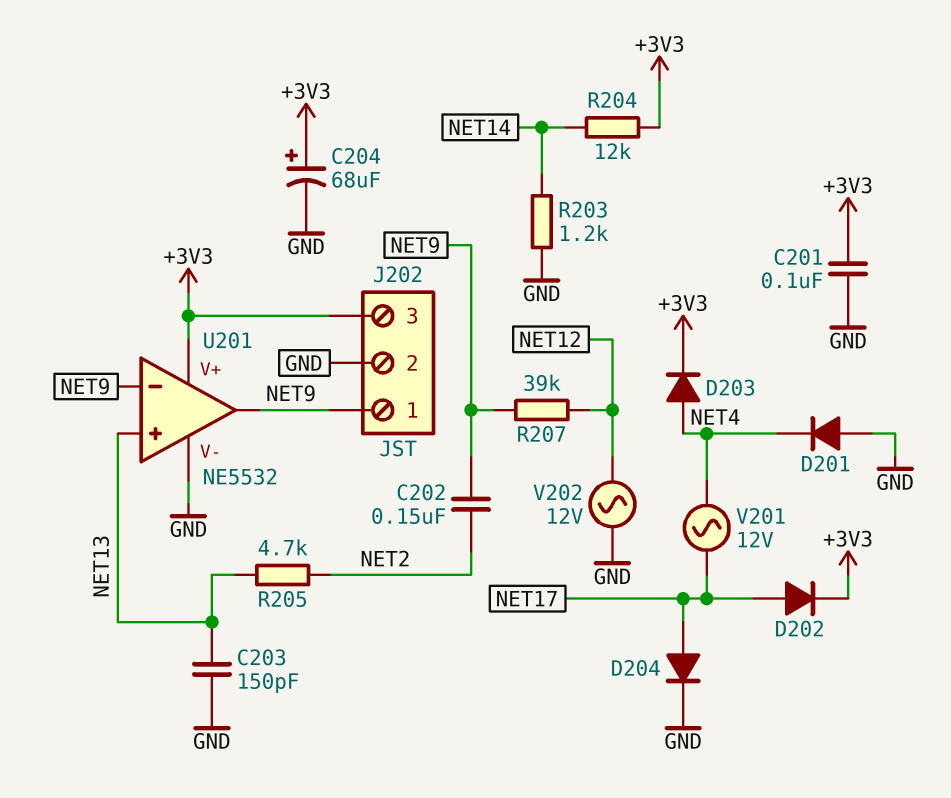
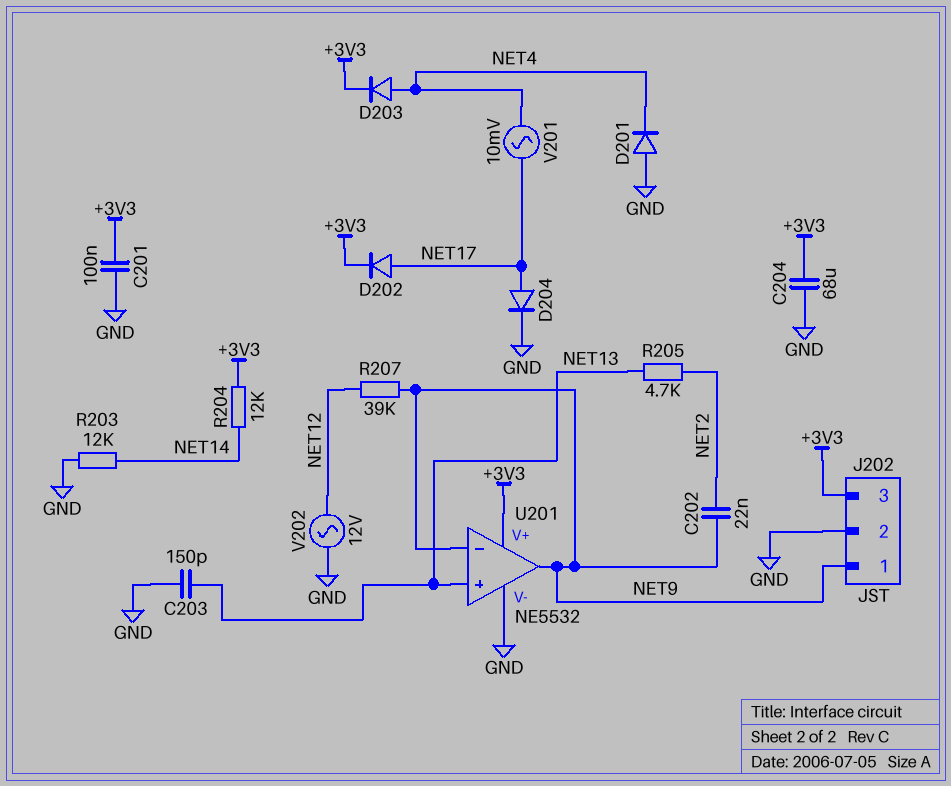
C202: 150nF (NET2, NET9) -> 22nF (NET2, NET9)
C204: 68uF (plus +3V3, minus GND) -> 68uF (+3V3, GND)
R203: 1.2k (GND, NET14) -> 12k (GND, NET14)
V201: AC 12V (NET4, NET17) -> AC 10mV (NET4, NET17)

